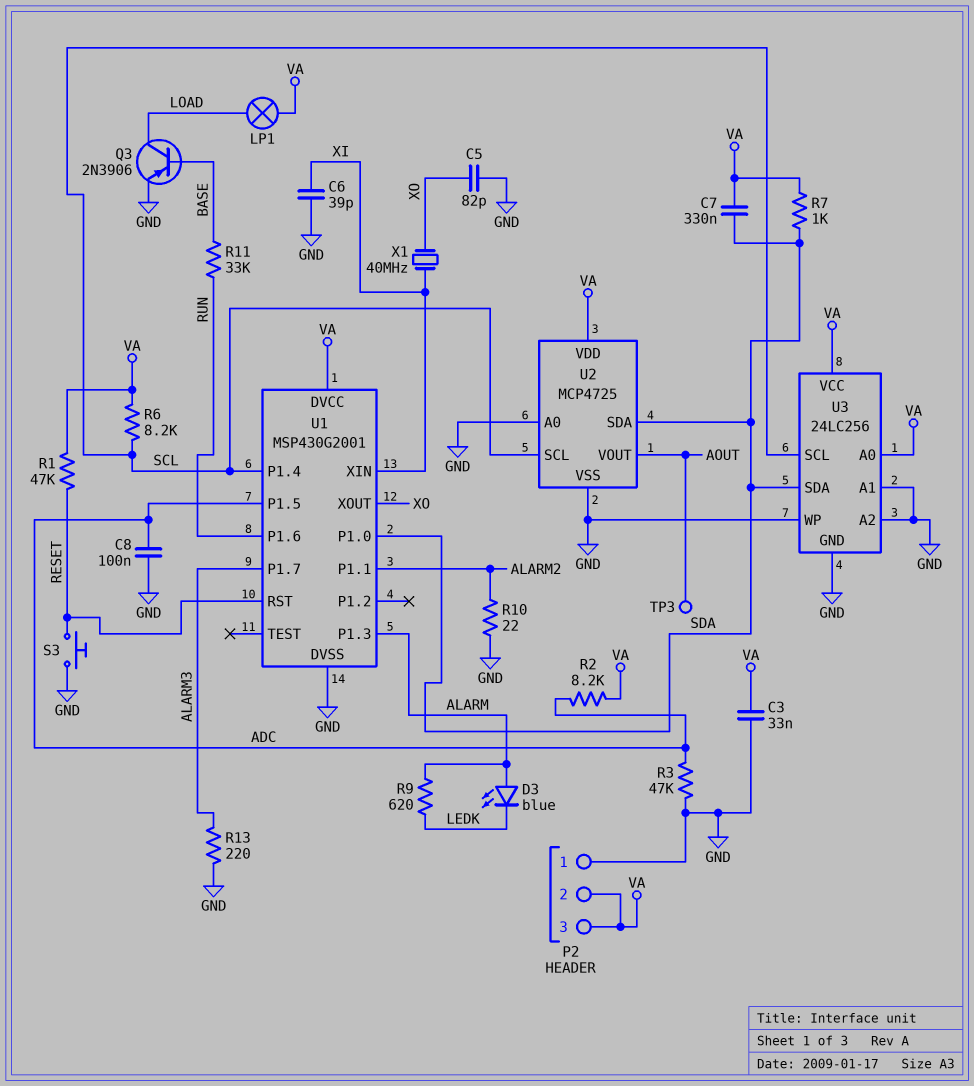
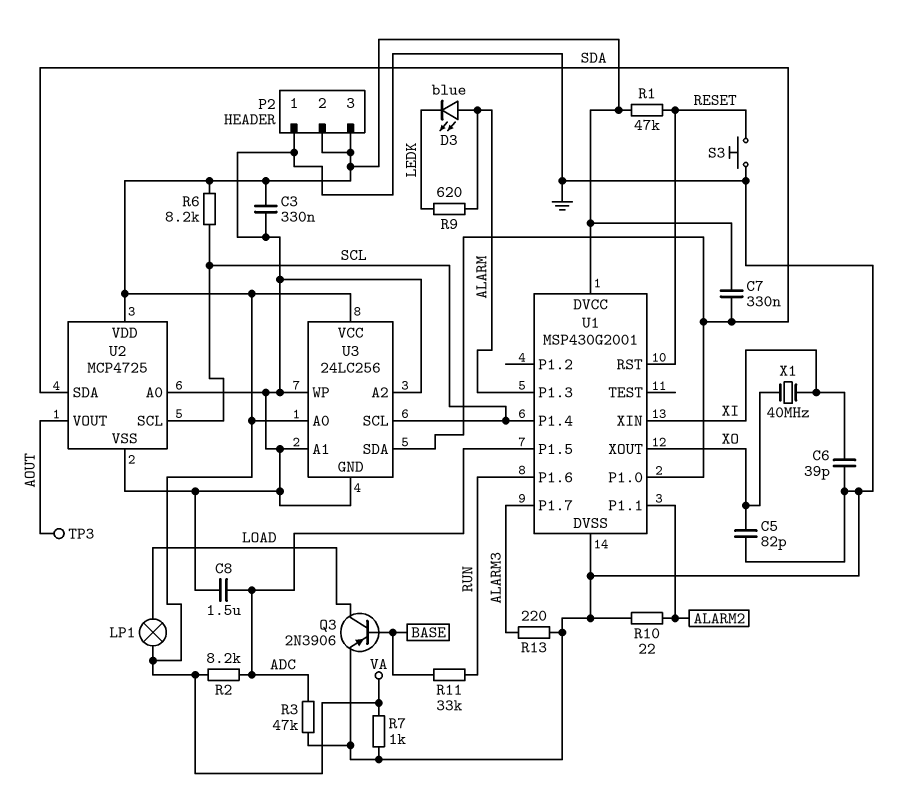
C3: 33nF (GND, VA) -> 330nF (GND, VA)
C8: 100nF (ADC, GND) -> 1.5uF (ADC, GND)
R7: 1k (SDA, VA) -> 1k (GND, VA)

